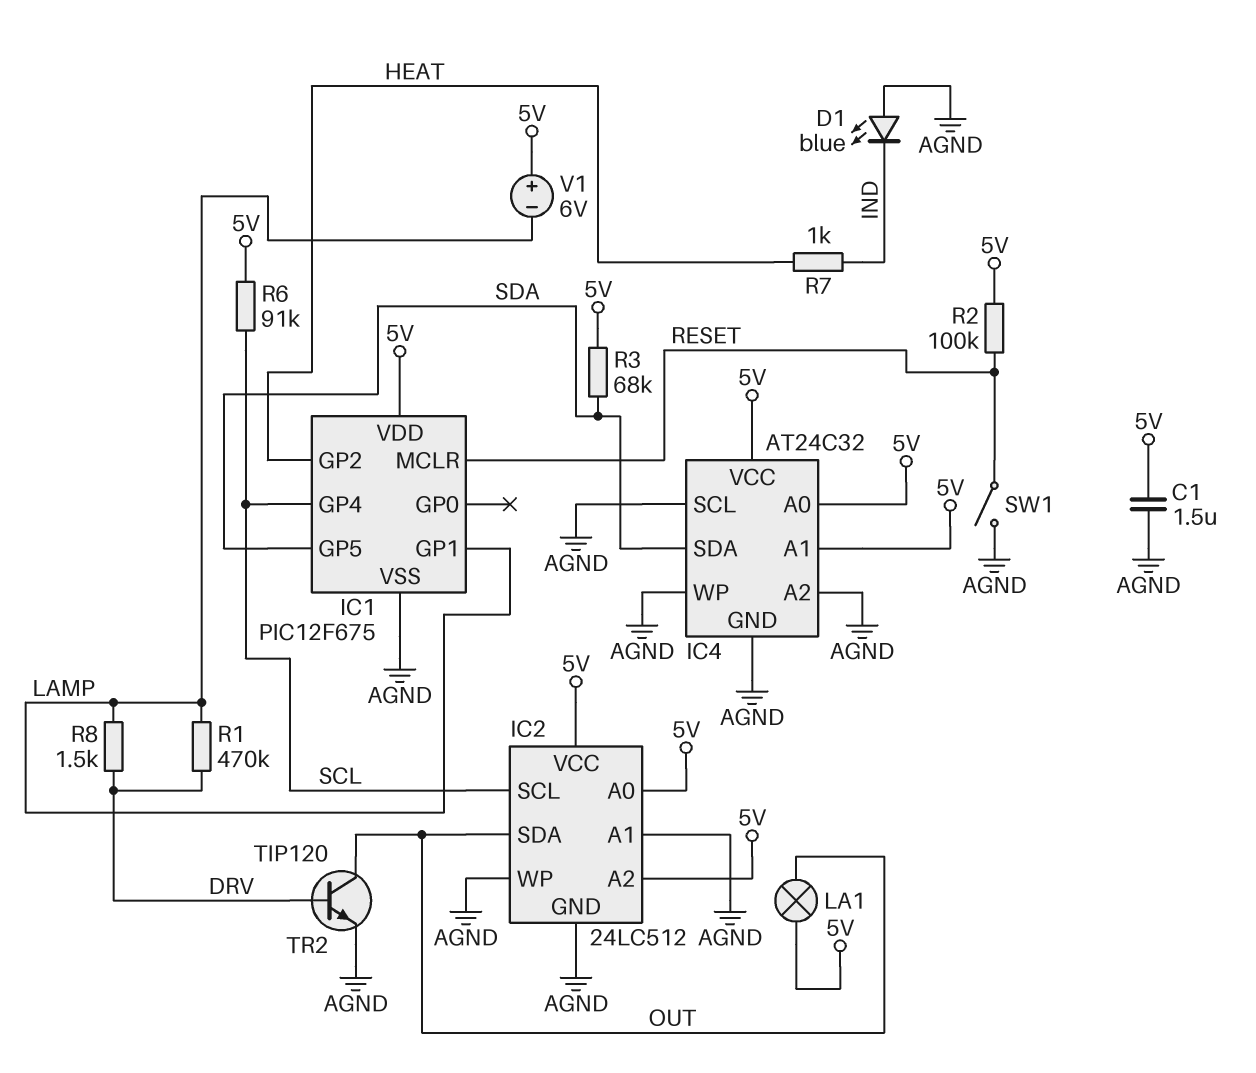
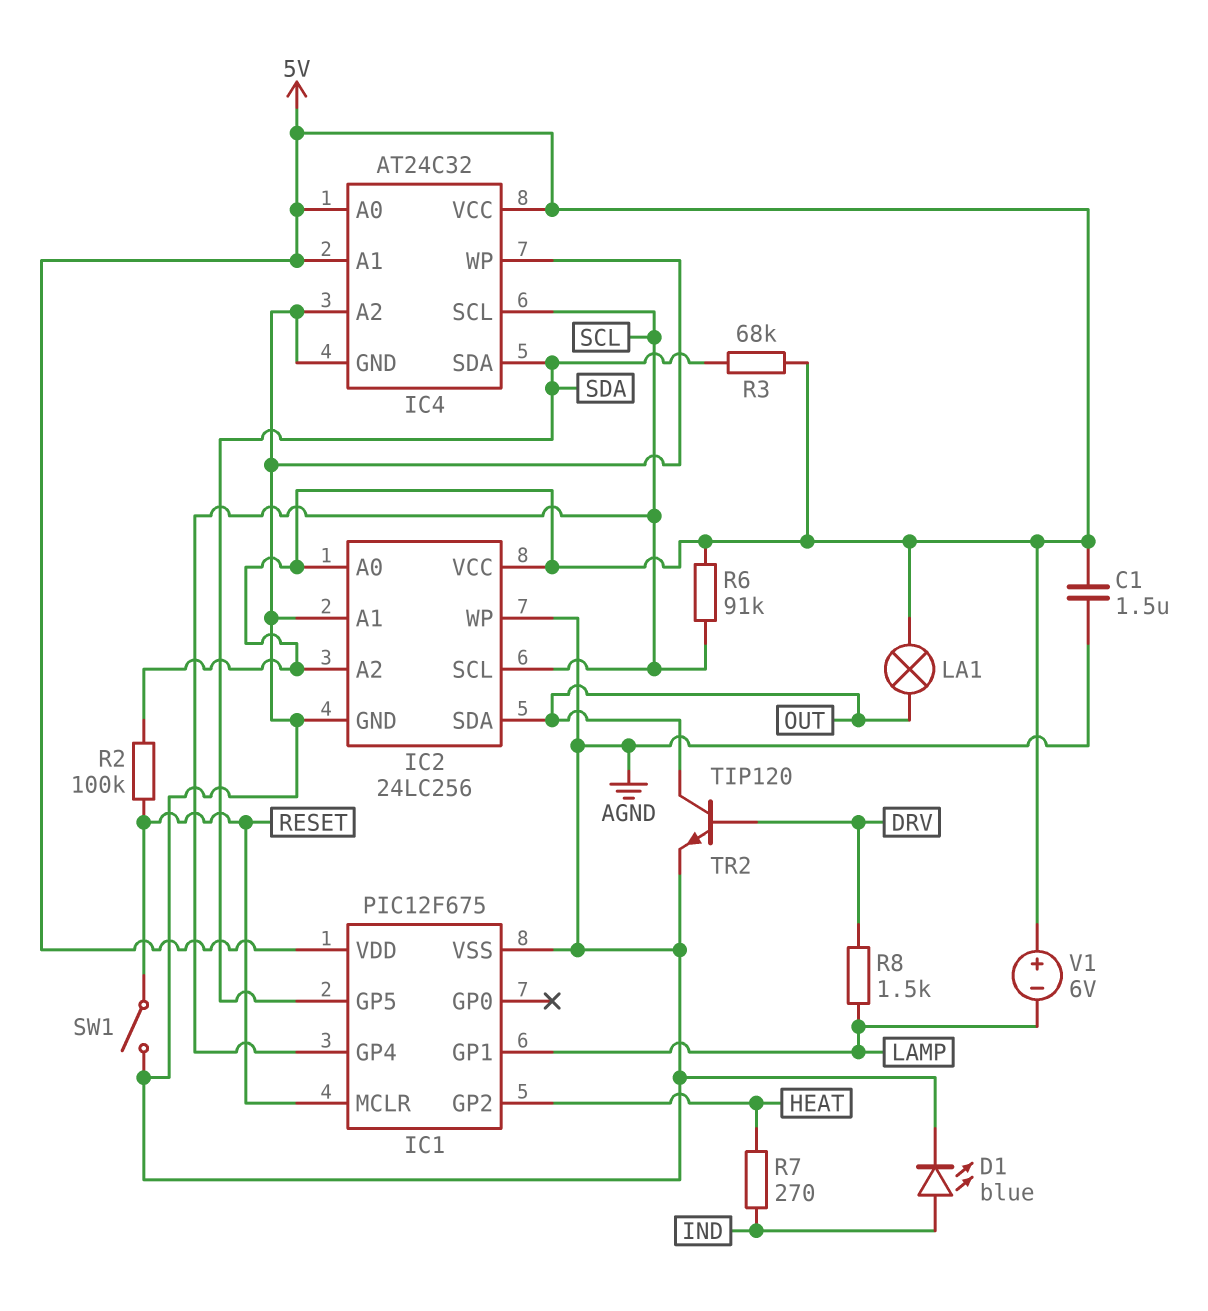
D1: LED blue (A AGND, K IND) -> LED blue (A IND, K AGND)
IC2: 24LC512 -> 24LC256
IC4 pin SCL: AGND -> SCL
R1: 470k (DRV, LAMP) -> none
R7: 1k (HEAT, IND) -> 270 (HEAT, IND)

